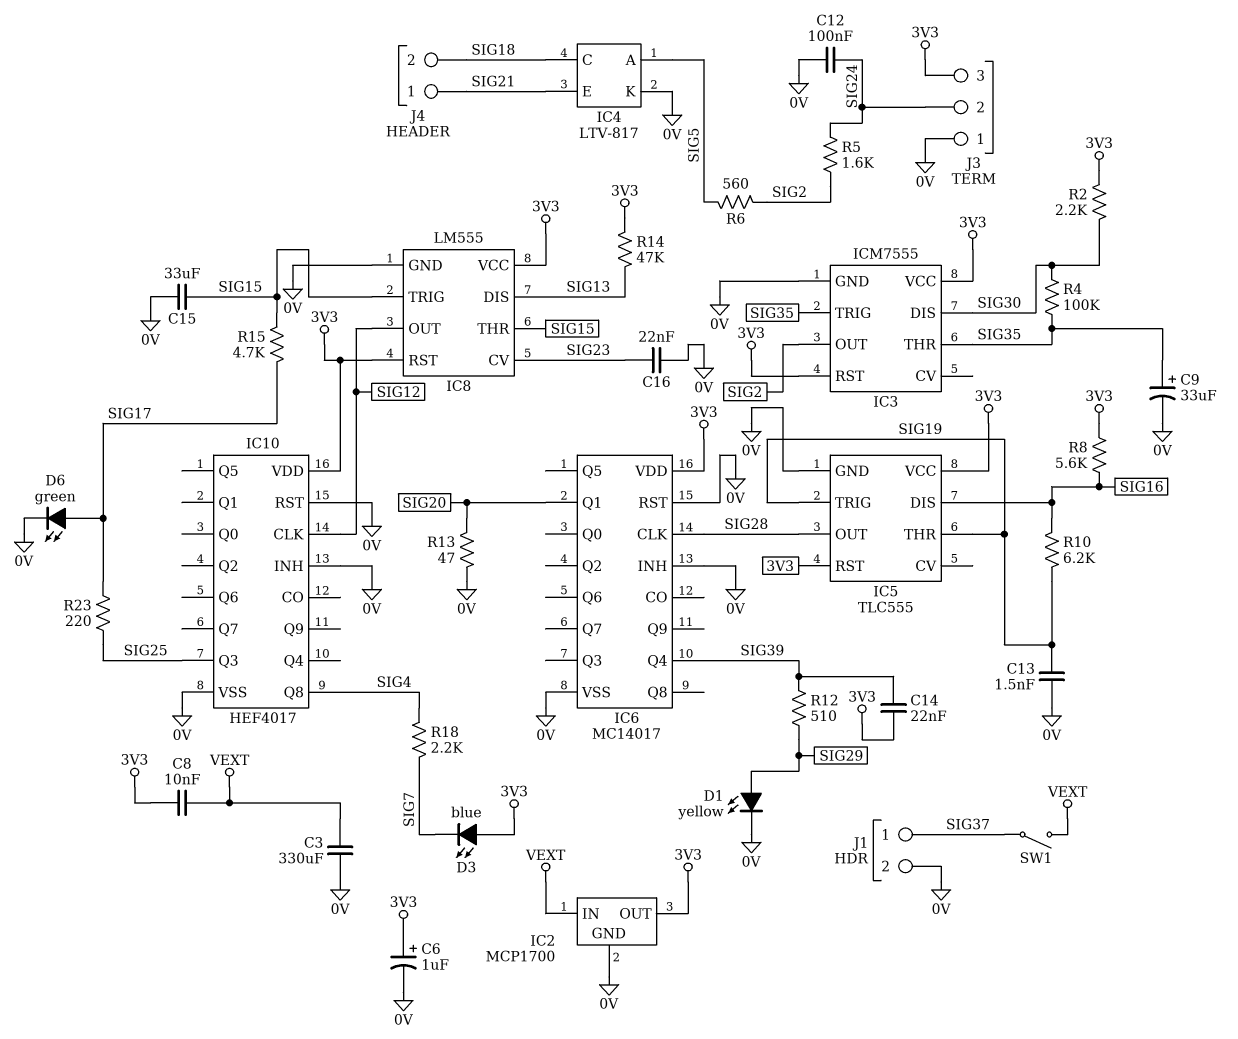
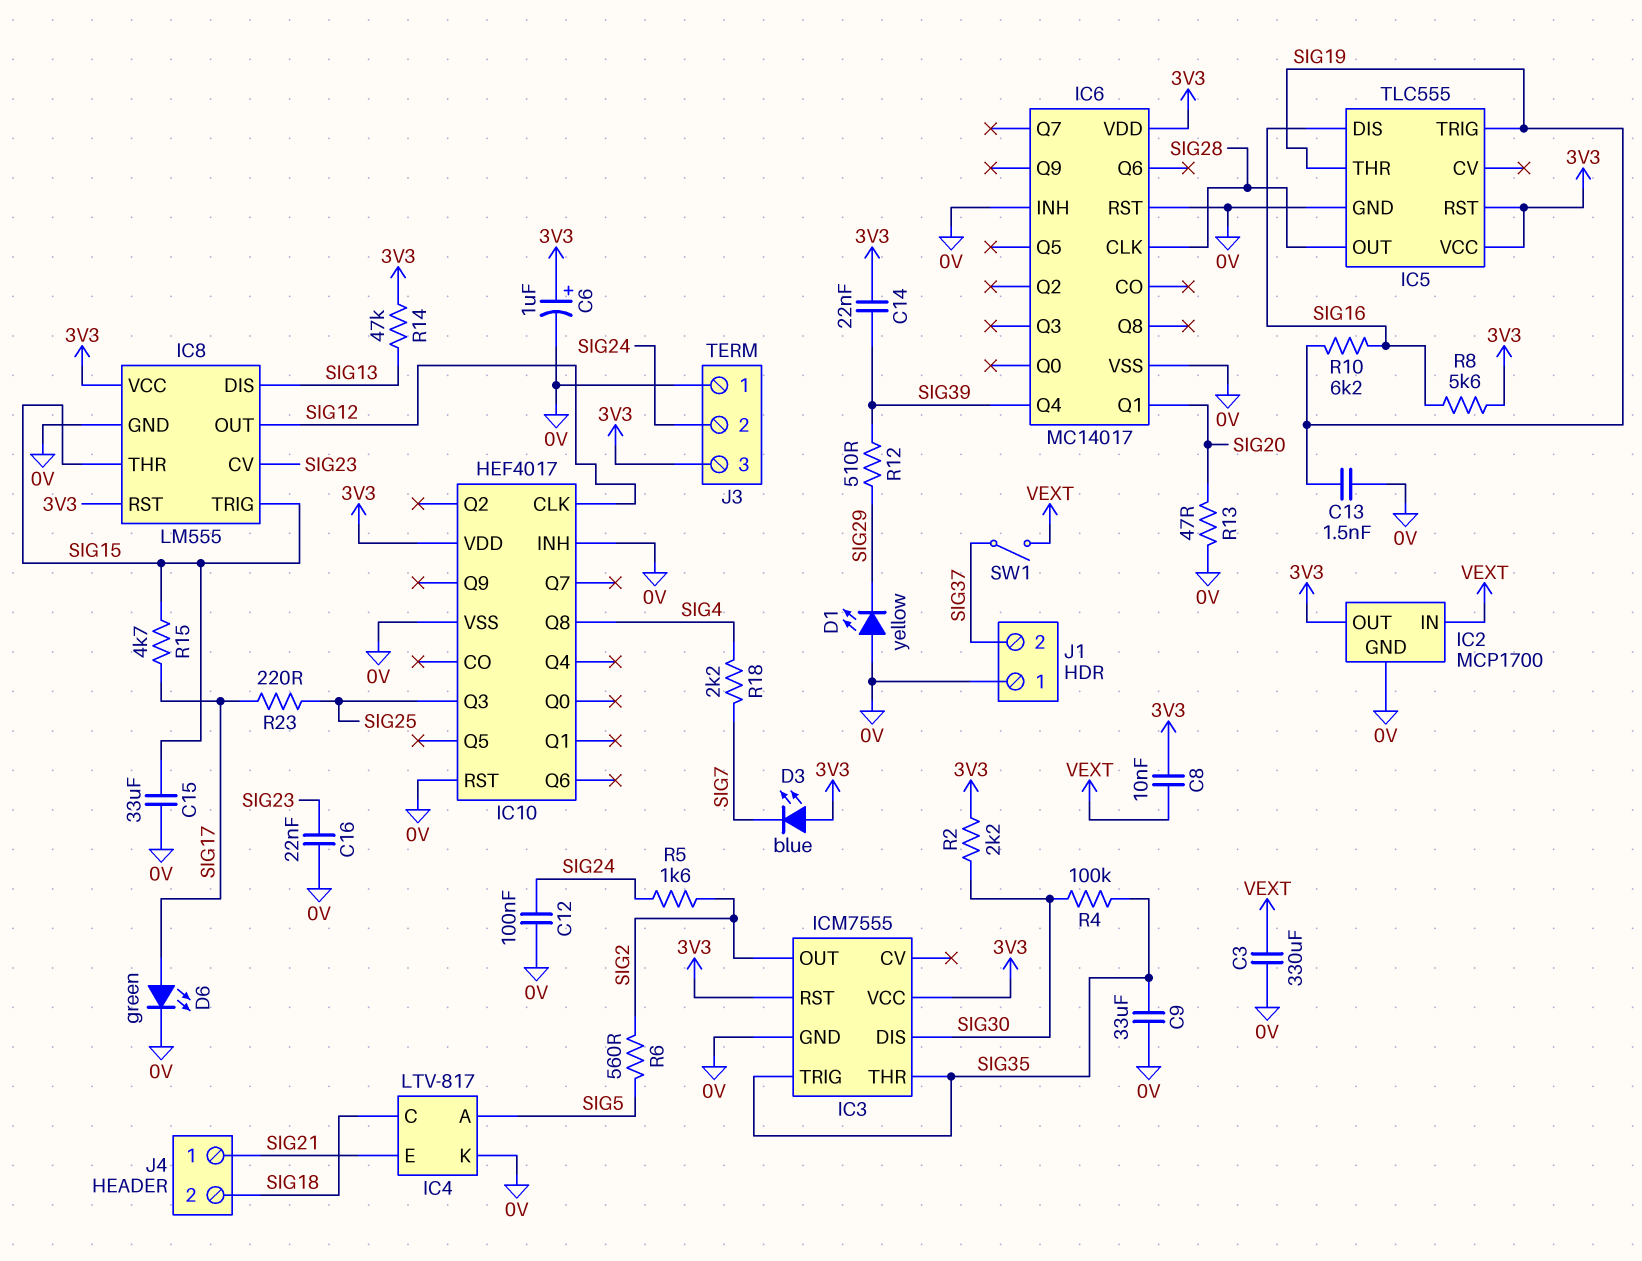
C9: 33uF (plus SIG35, minus 0V) -> 33uF (0V, SIG35)
D1: LED yellow (A SIG29, K 0V) -> LED yellow (A 0V, K SIG29)
J1 pin 1: SIG37 -> 0V
J1 pin 2: 0V -> SIG37

